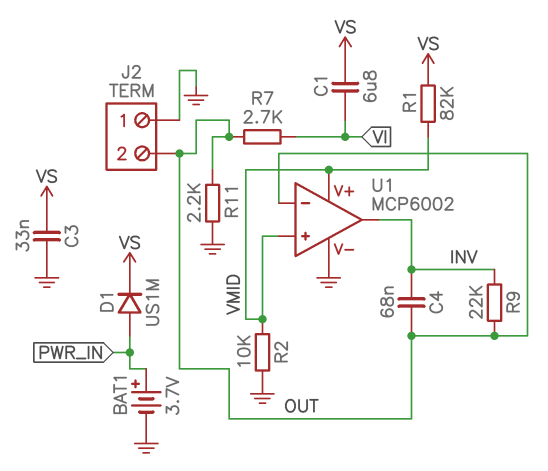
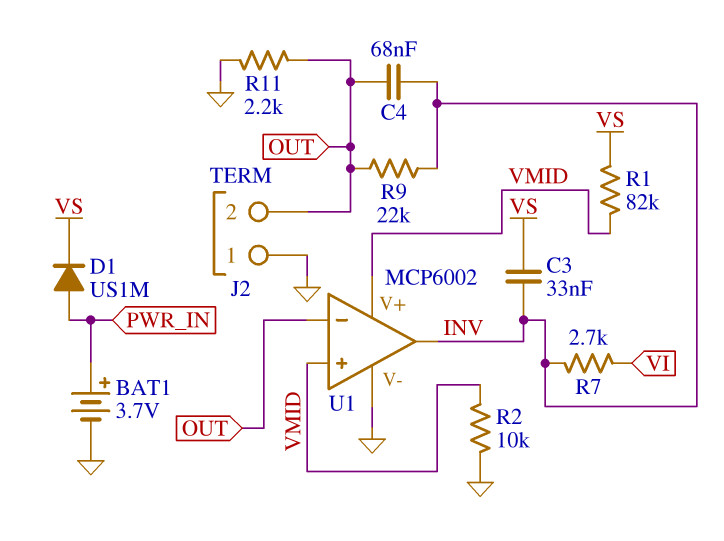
C1: 6.8uF (VI, VS) -> none
C3: 33nF (GND, VS) -> 33nF (INV, VS)
R7: 2.7k (OUT, VI) -> 2.7k (INV, VI)

